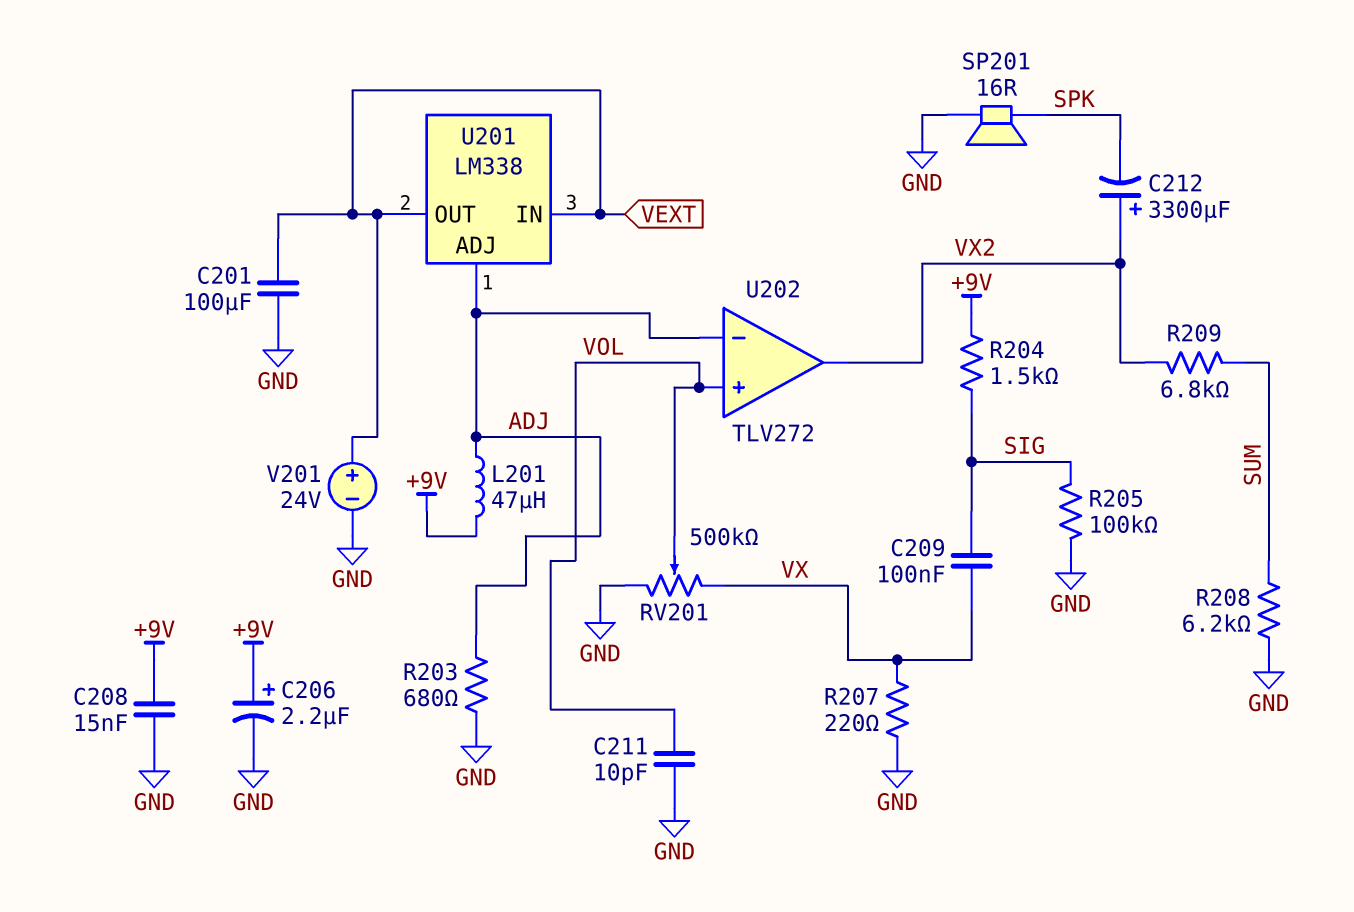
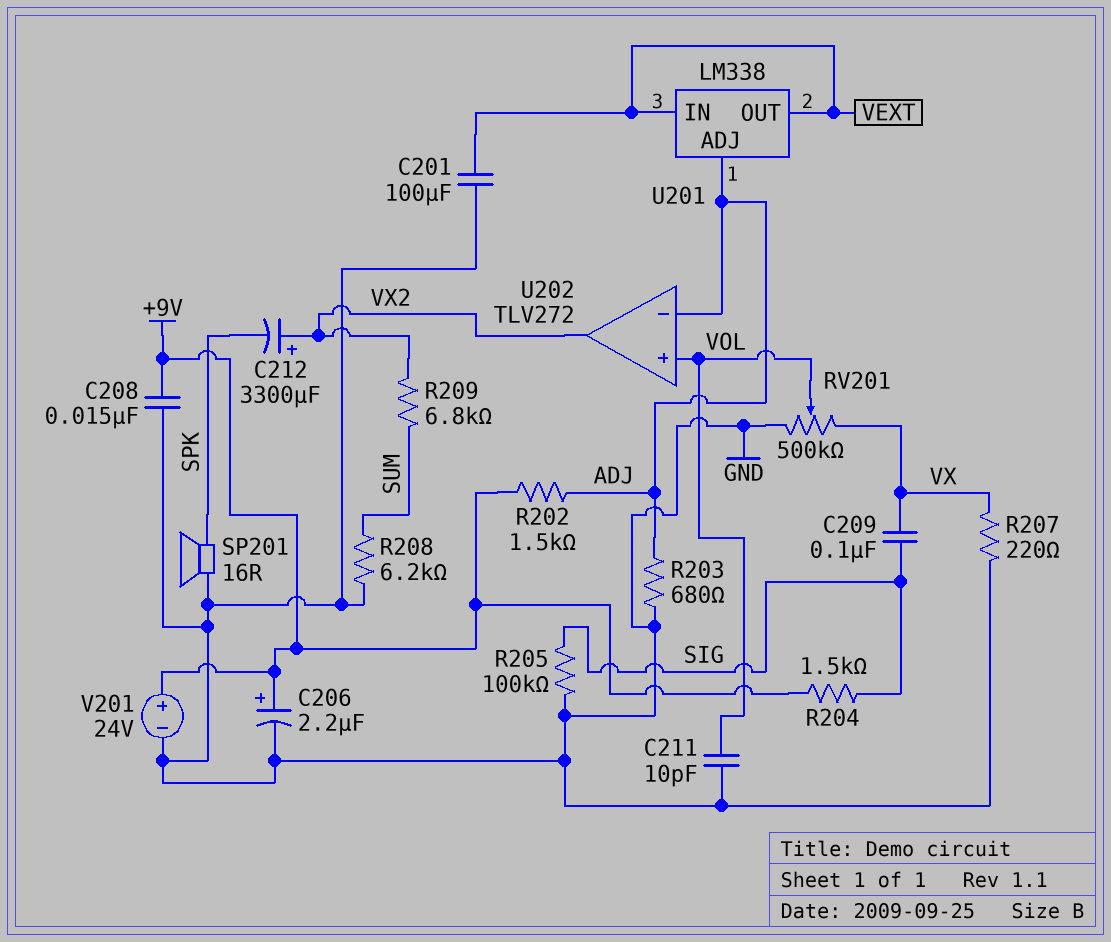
L201: 47uH (+9V, ADJ) -> none
R202: none -> 1.5k (+9V, ADJ)
V201: 24V (plus VEXT, minus GND) -> 24V (plus +9V, minus GND)

